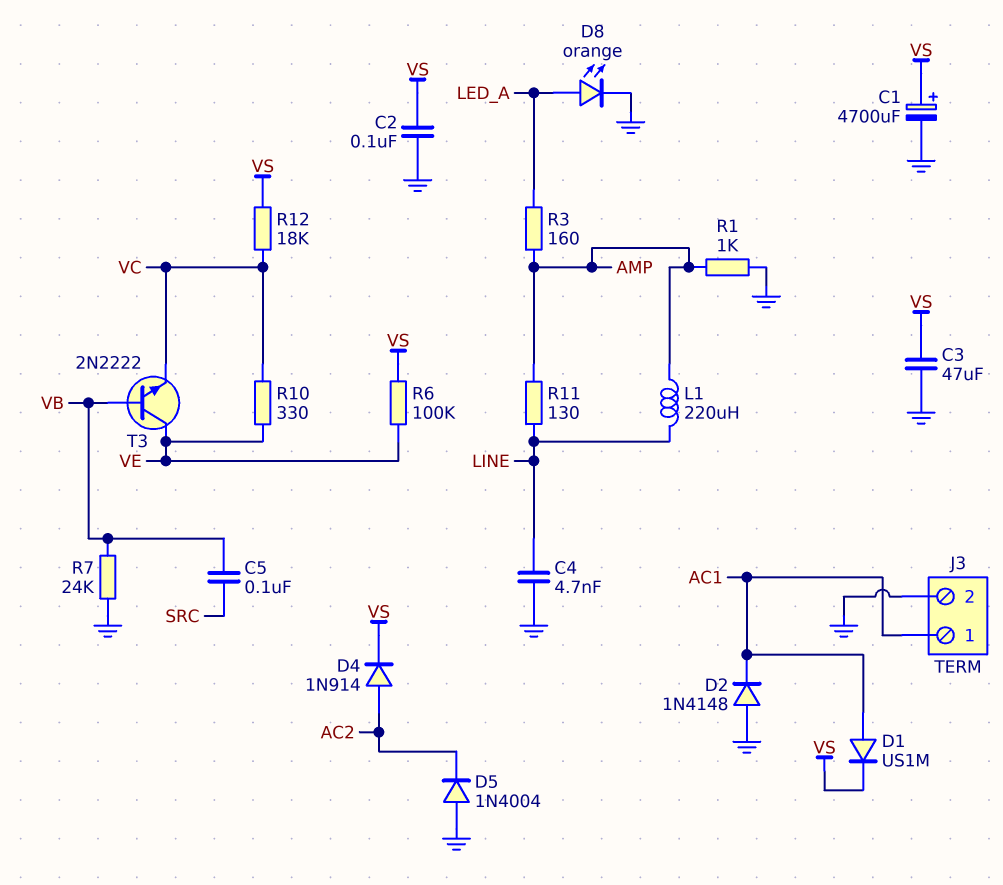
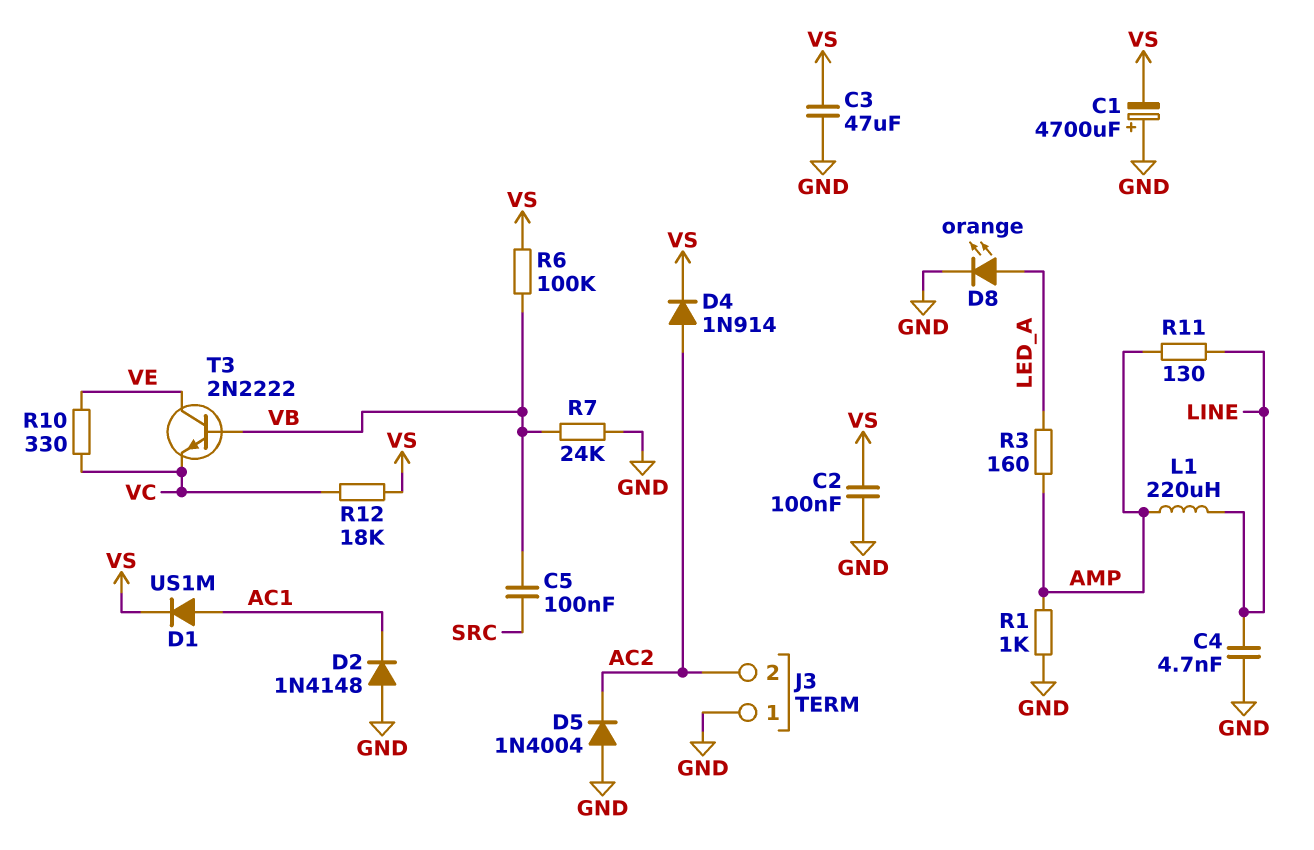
C1: 4700uF (plus VS, minus GND) -> 4700uF (plus GND, minus VS)
J3 pin 1: AC1 -> GND
J3 pin 2: GND -> AC2
R6: 100k (VE, VS) -> 100k (VB, VS)

